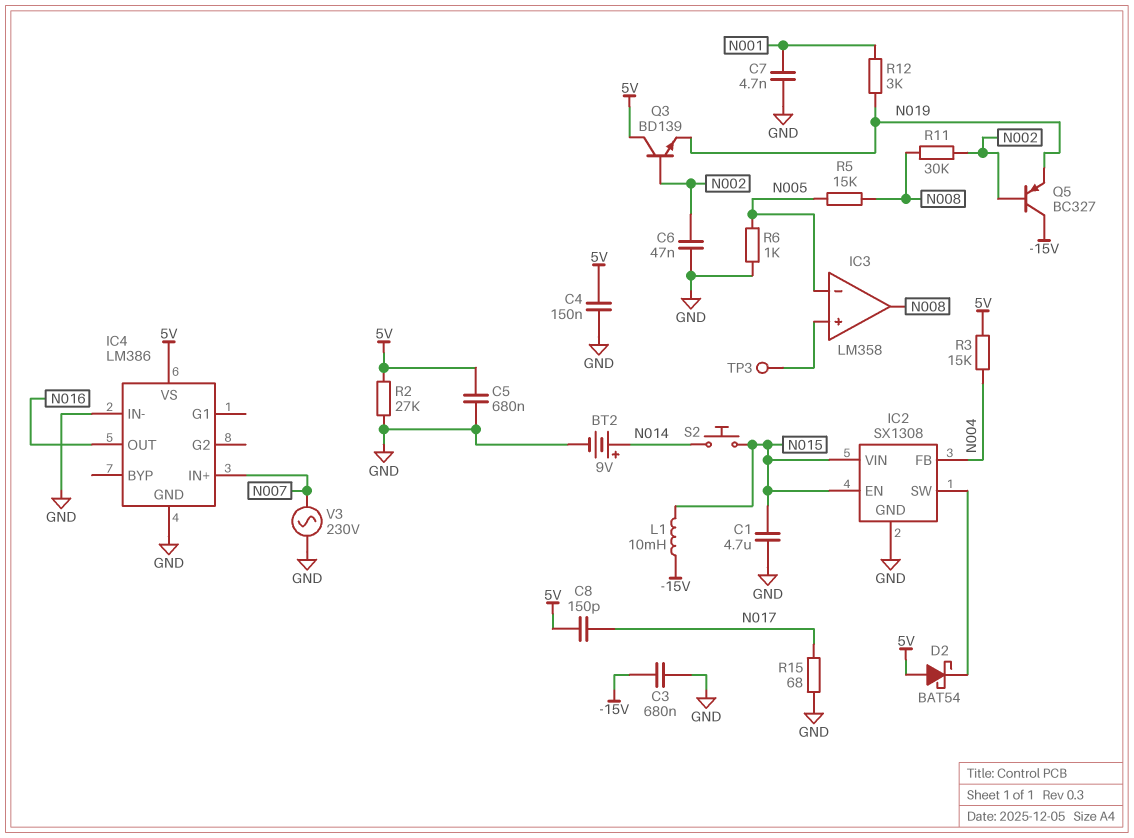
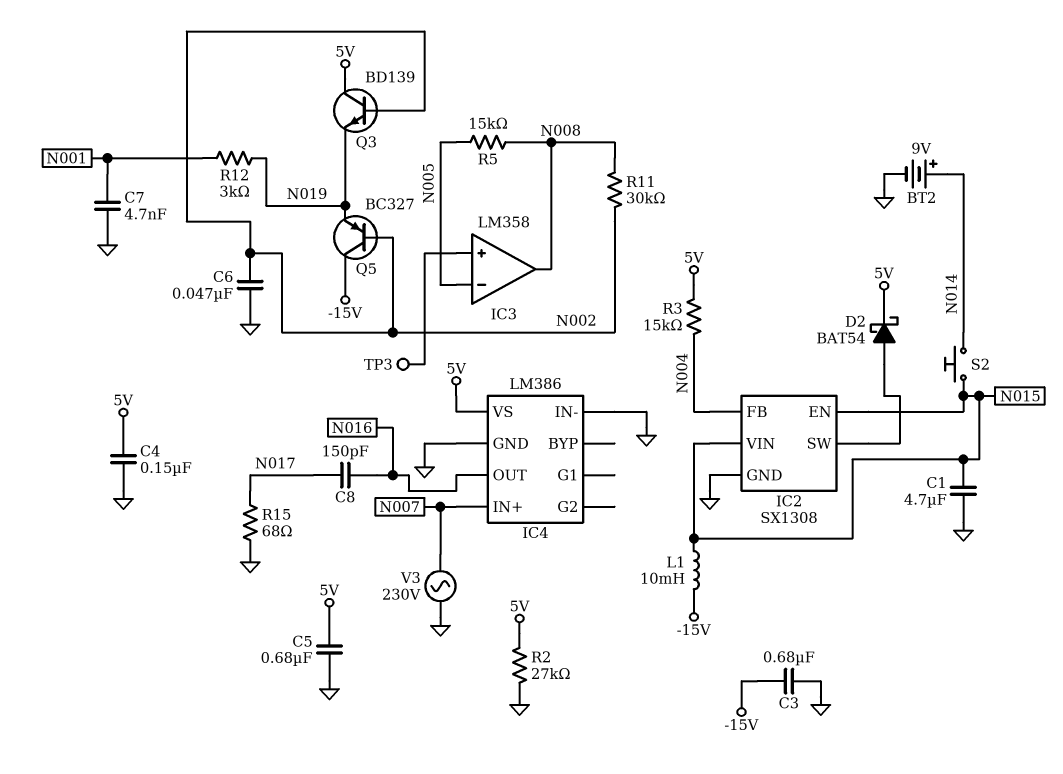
C8: 150pF (5V, N017) -> 150pF (N016, N017)
D2: schottky BAT54 (A 5V, K IC2/SW) -> schottky BAT54 (A IC2/SW, K 5V)
R6: 1k (GND, N005) -> none

